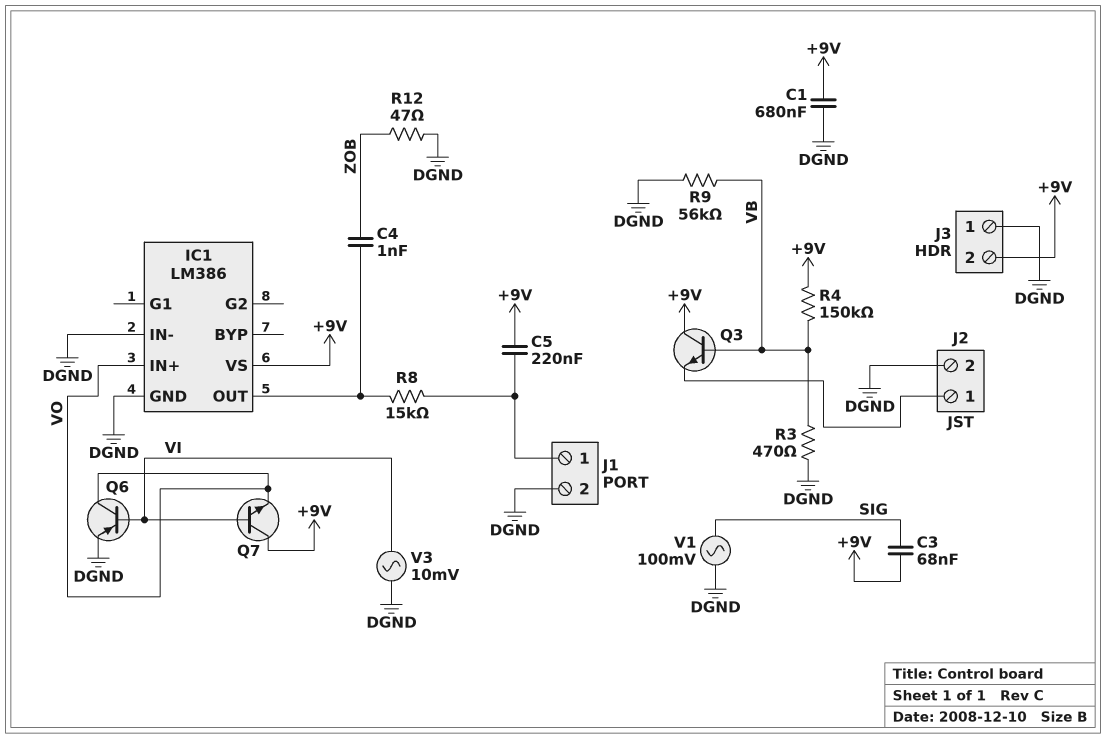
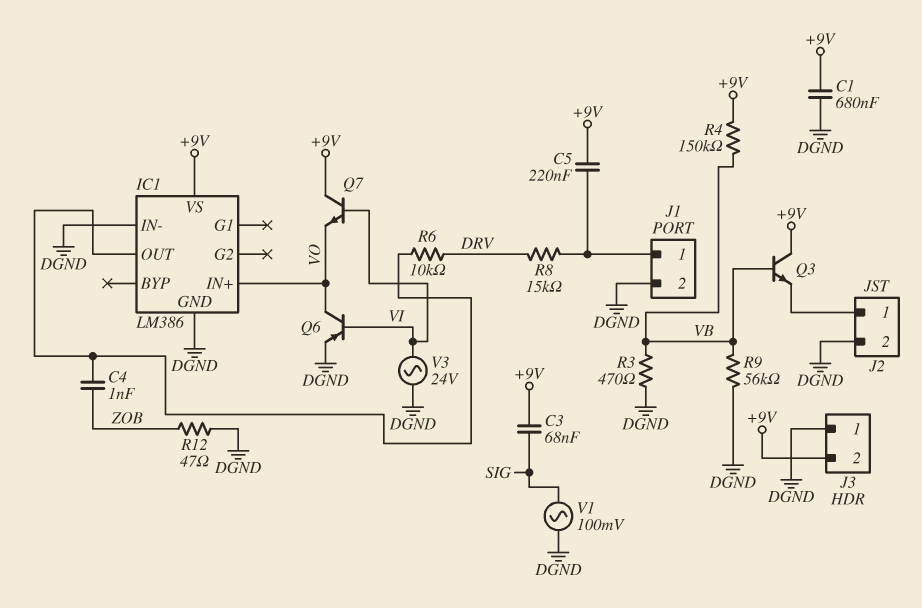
R6: none -> 10k (DRV, IC1/OUT)
R8: 15k (IC1/OUT, J1/1) -> 15k (DRV, J1/1)
V3: AC 10mV (DGND, VI) -> AC 24V (DGND, VI)

